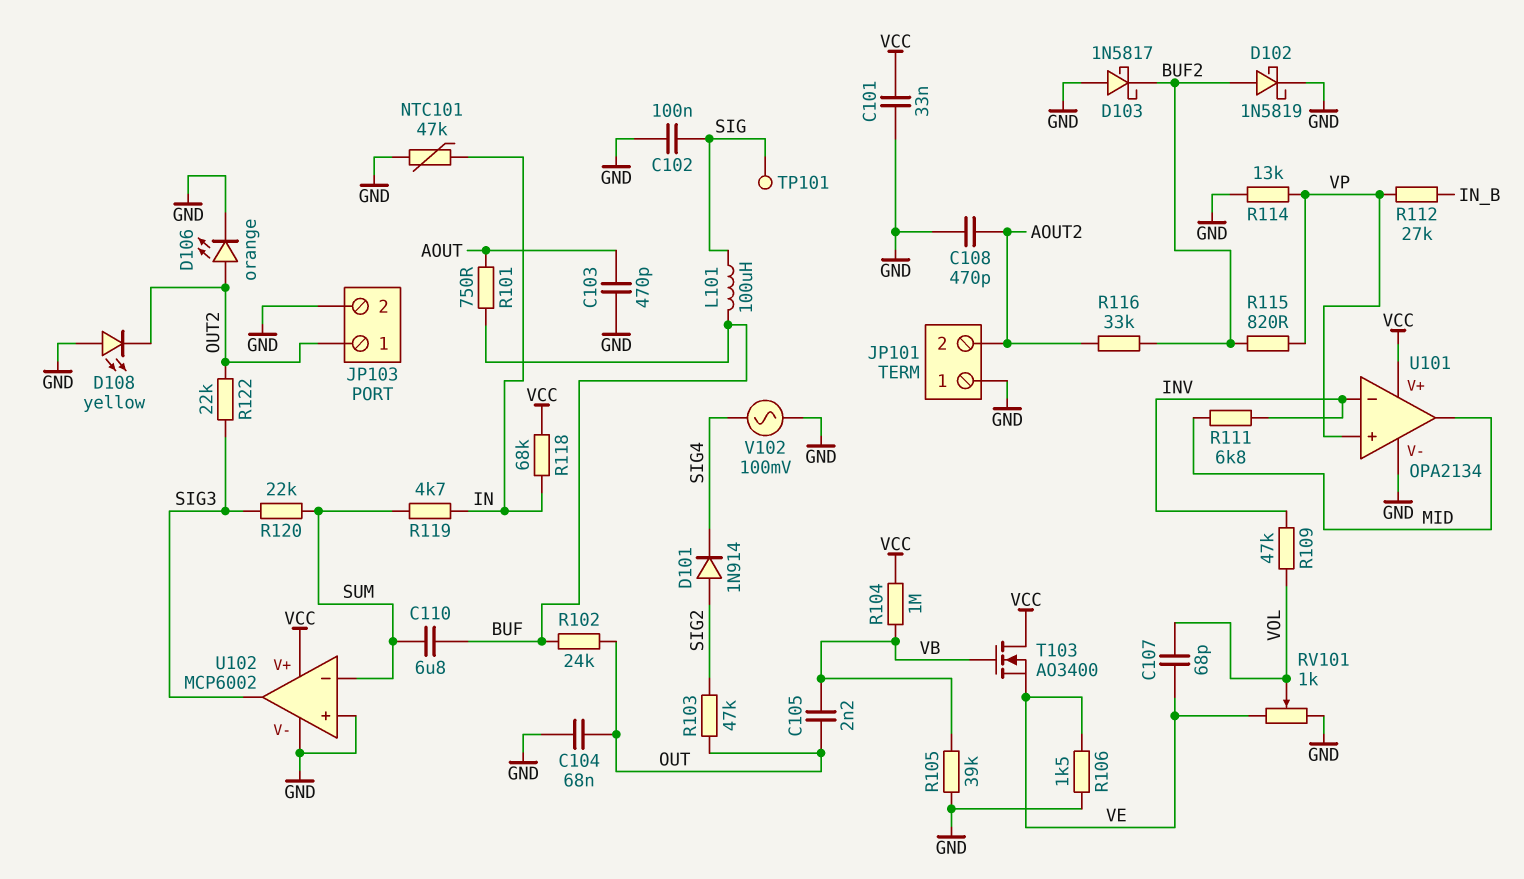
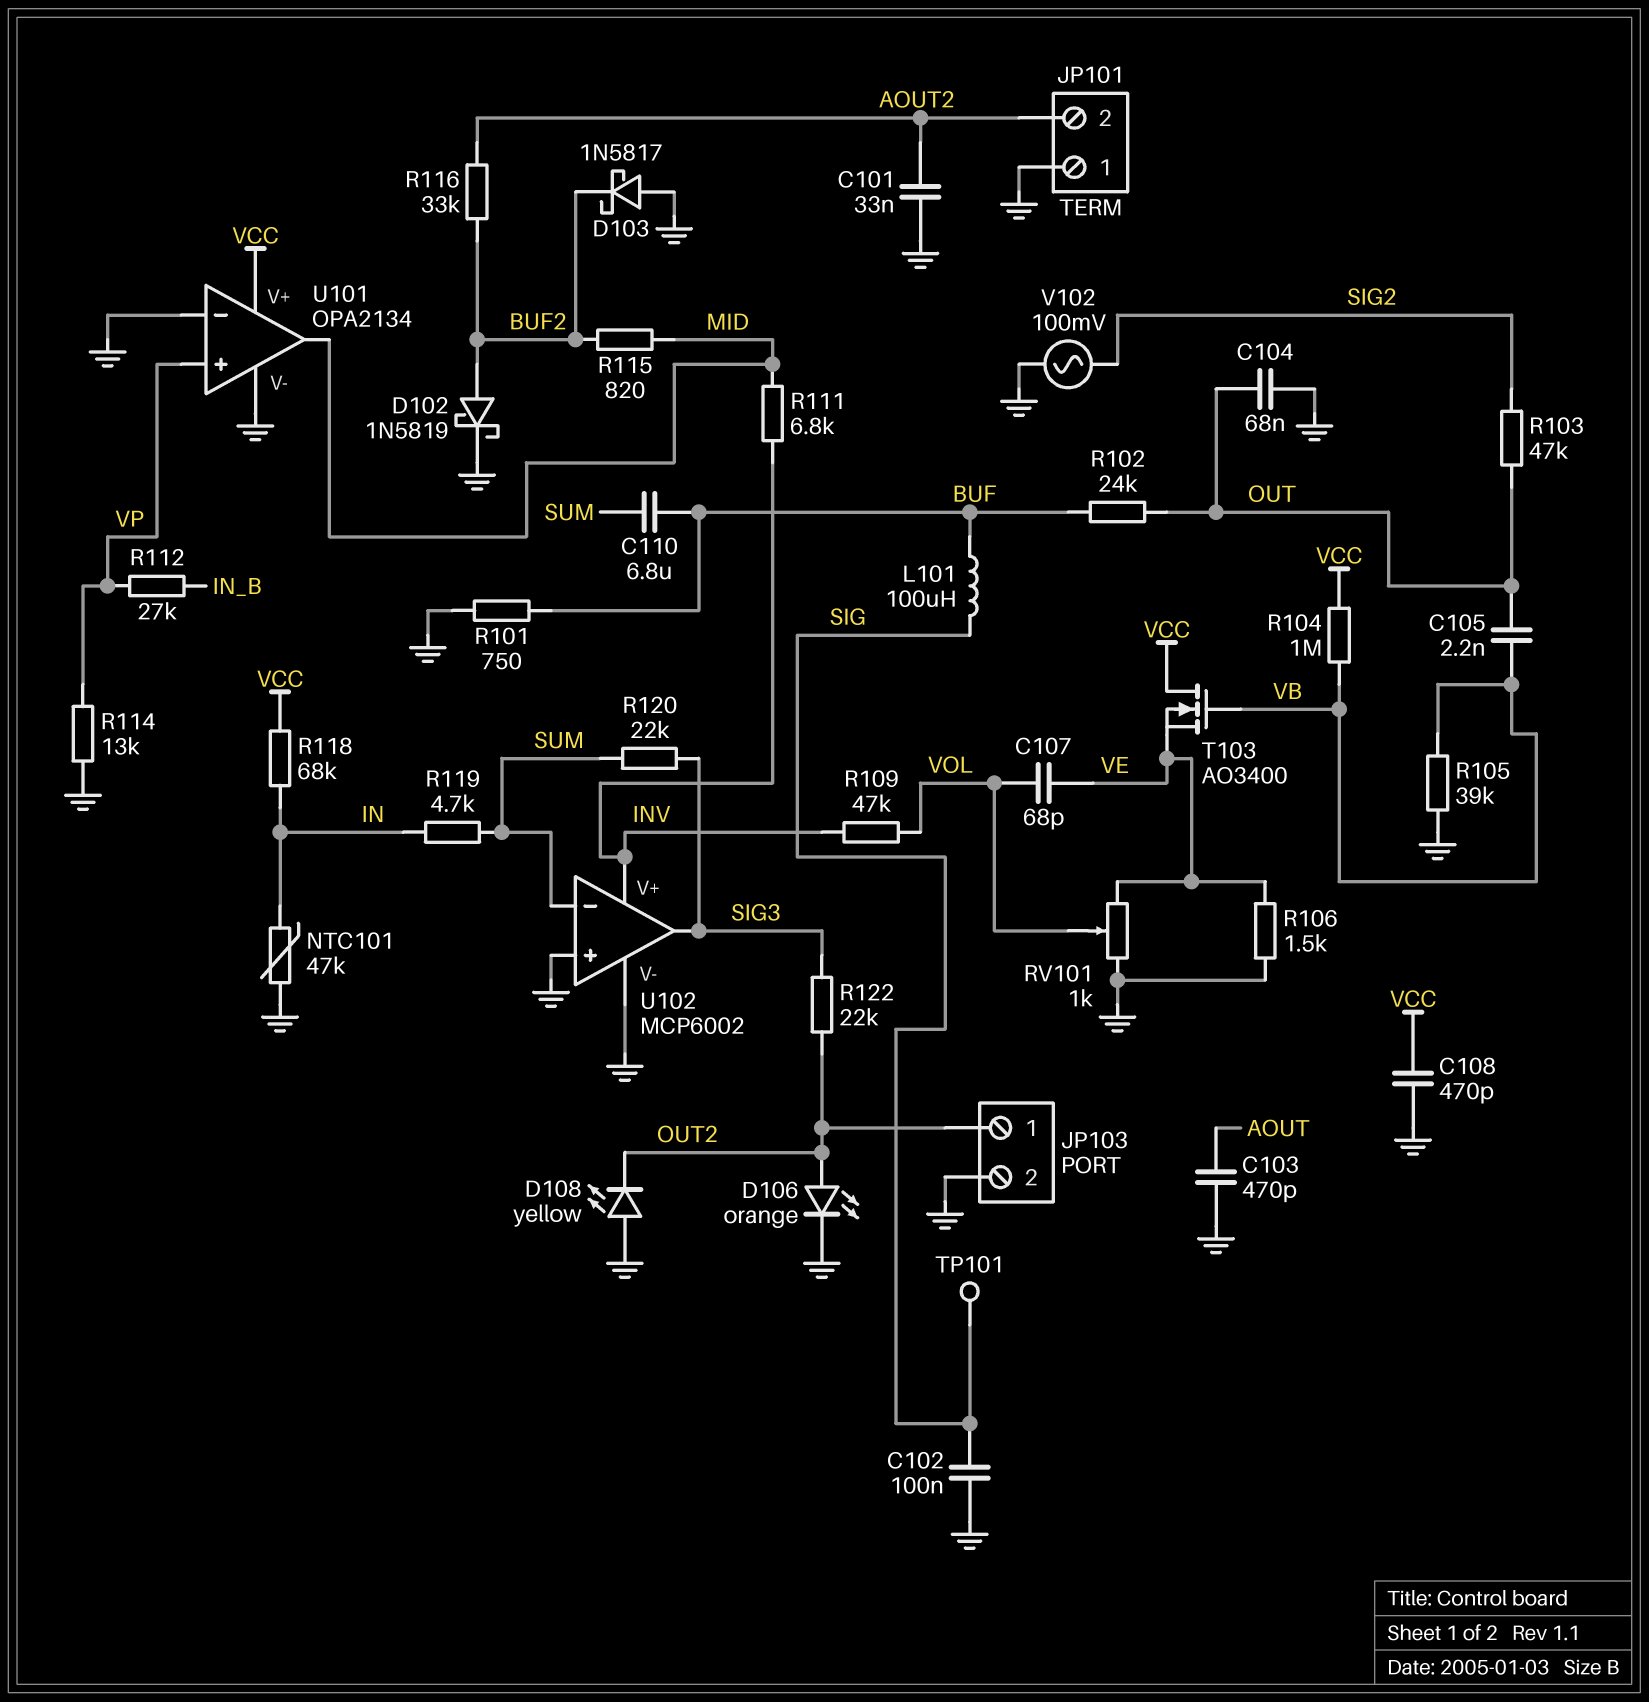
C101: 33nF (GND, VCC) -> 33nF (AOUT2, GND)
C108: 470pF (AOUT2, GND) -> 470pF (GND, VCC)
D101: diode 1N914 (A SIG2, K SIG4) -> none
R101: 750 (AOUT, BUF) -> 750 (BUF, GND)
R115: 820 (BUF2, VP) -> 820 (BUF2, MID)
U101 pin in-: INV -> GND
U102 pin V+: VCC -> INV
V102: AC 100mV (GND, SIG4) -> AC 100mV (GND, SIG2)

